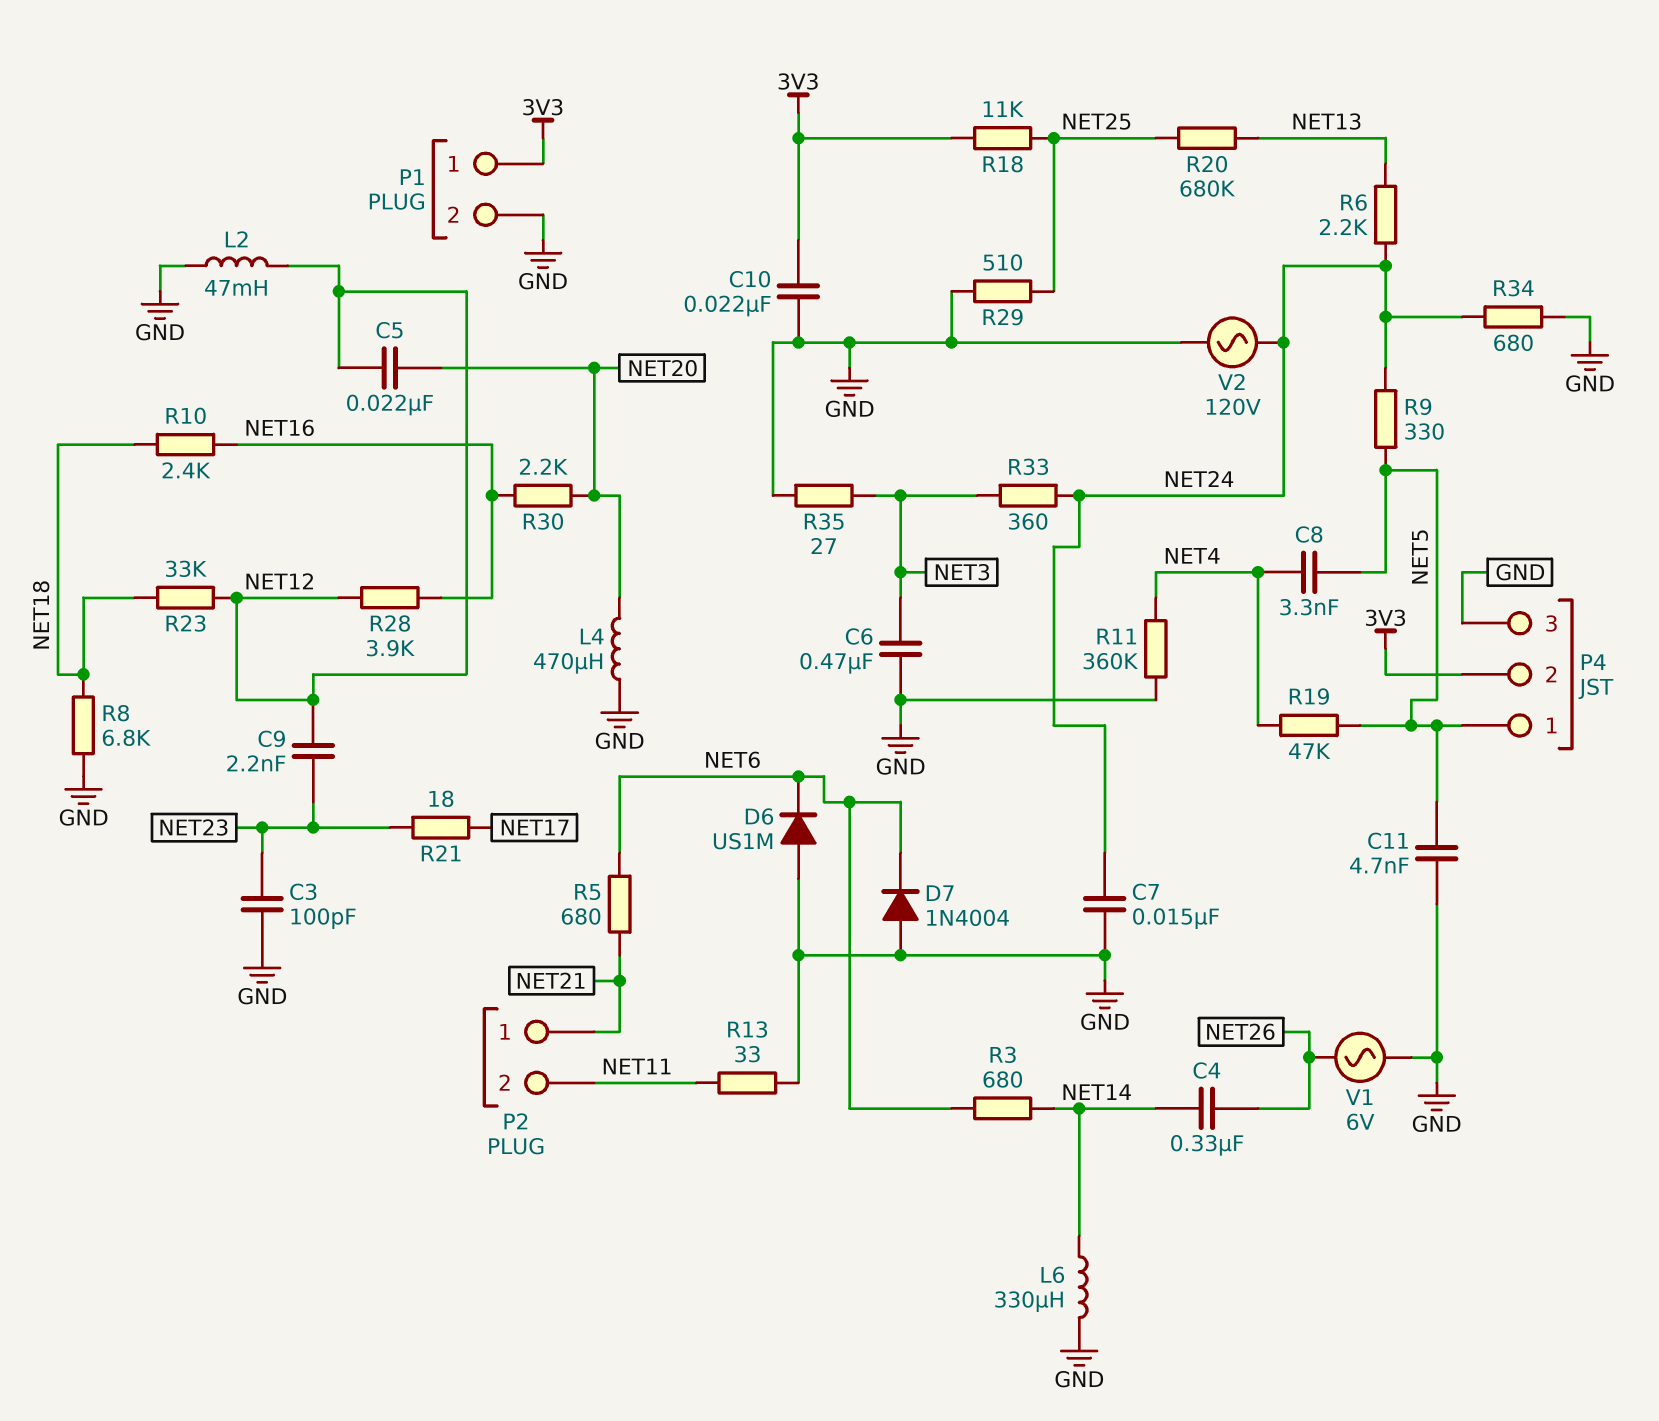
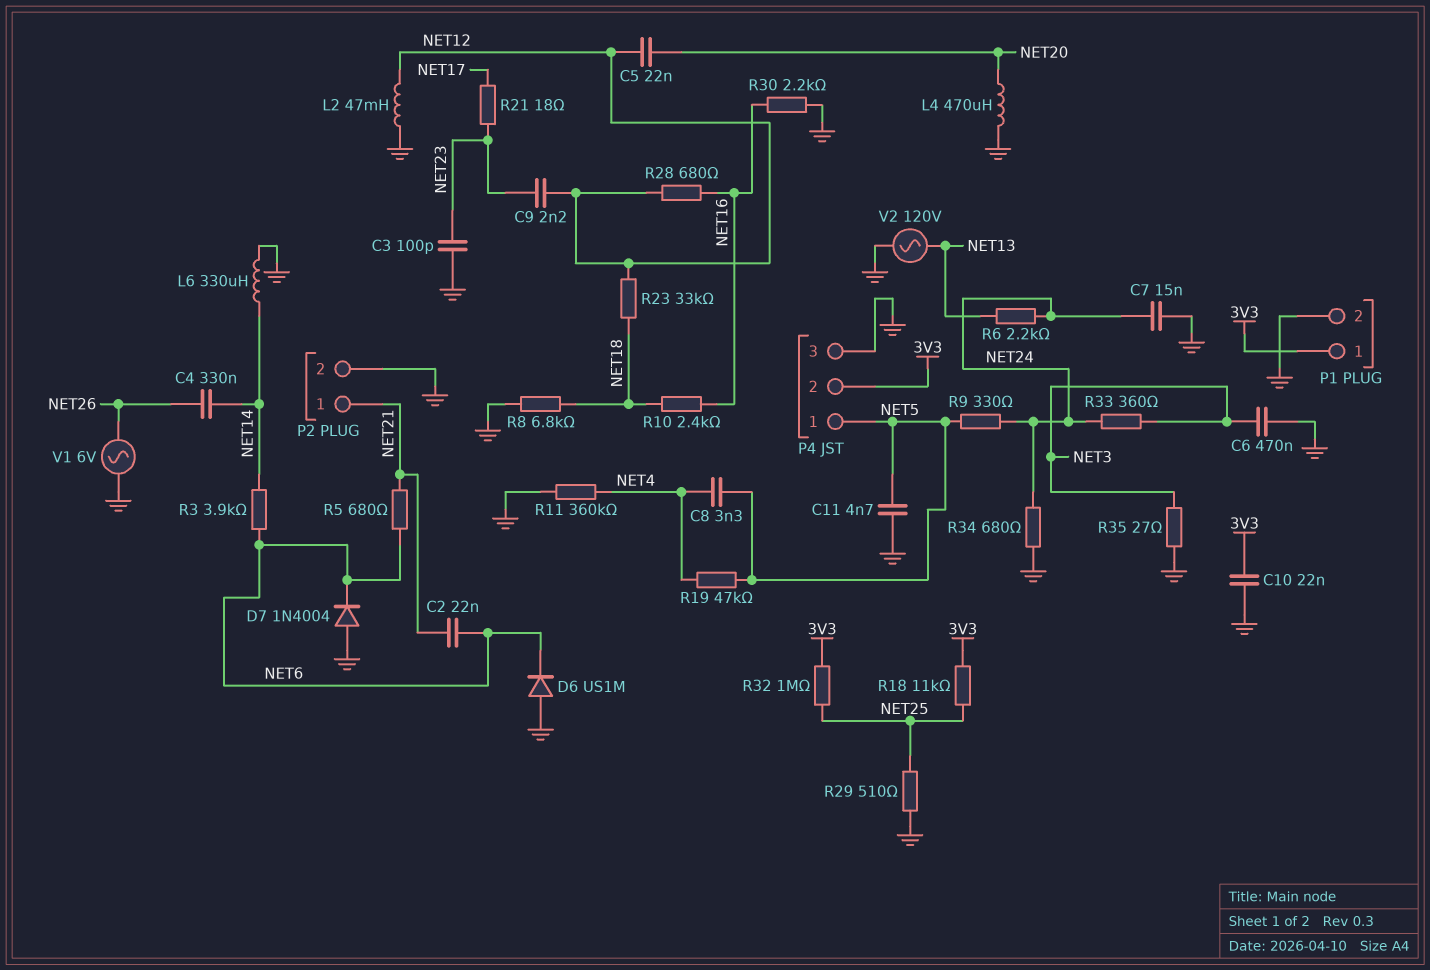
C2: none -> 22nF (NET6, NET21)
P2 pin 2: NET11 -> GND
R3: 680 (NET6, NET14) -> 3.9k (NET6, NET14)
R13: 33 (GND, NET11) -> none
R20: 680k (NET13, NET25) -> none
R28: 3.9k (NET12, NET16) -> 680 (NET12, NET16)
R30: 2.2k (NET16, NET20) -> 2.2k (GND, NET16)
R32: none -> 1M (3V3, NET25)
V2: AC 120V (GND, NET24) -> AC 120V (GND, NET13)

